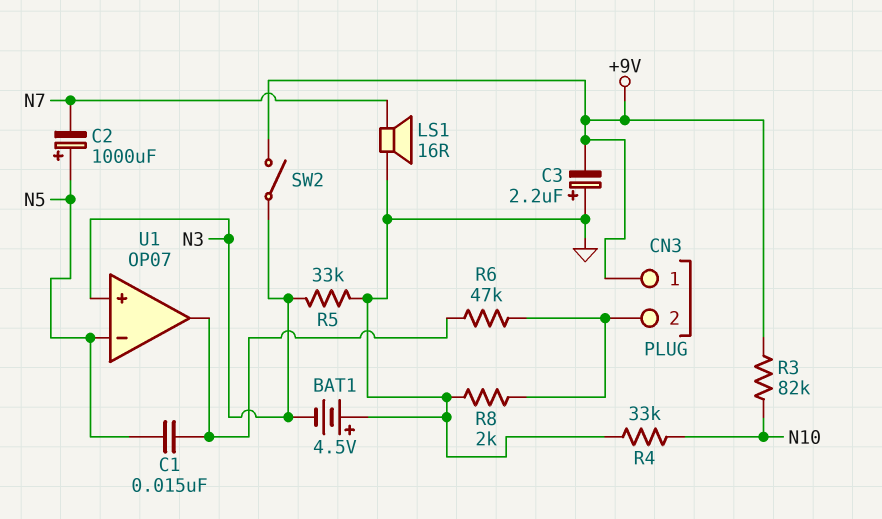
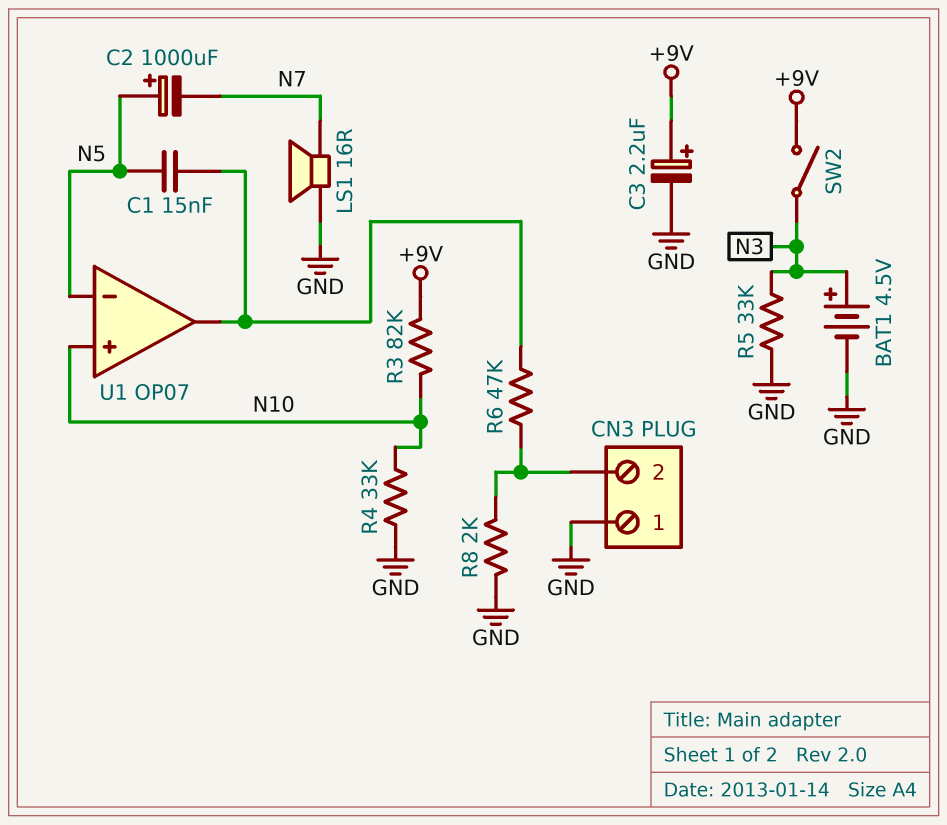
BAT1: 4.5V (plus GND, minus N3) -> 4.5V (plus N3, minus GND)
C3: 2.2uF (plus GND, minus +9V) -> 2.2uF (plus +9V, minus GND)
CN3 pin 1: +9V -> GND
U1 pin in+: N3 -> N10

